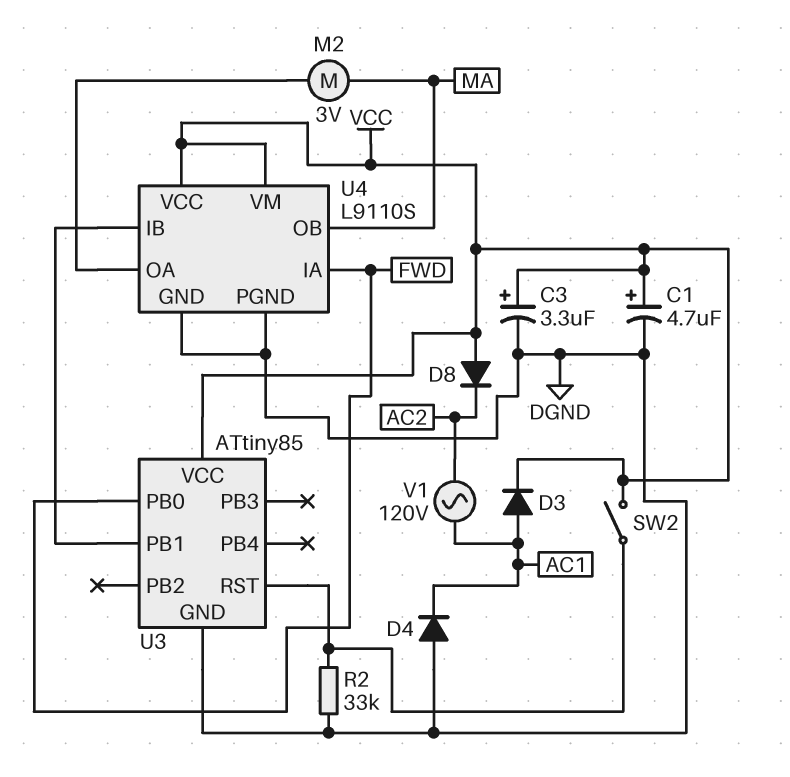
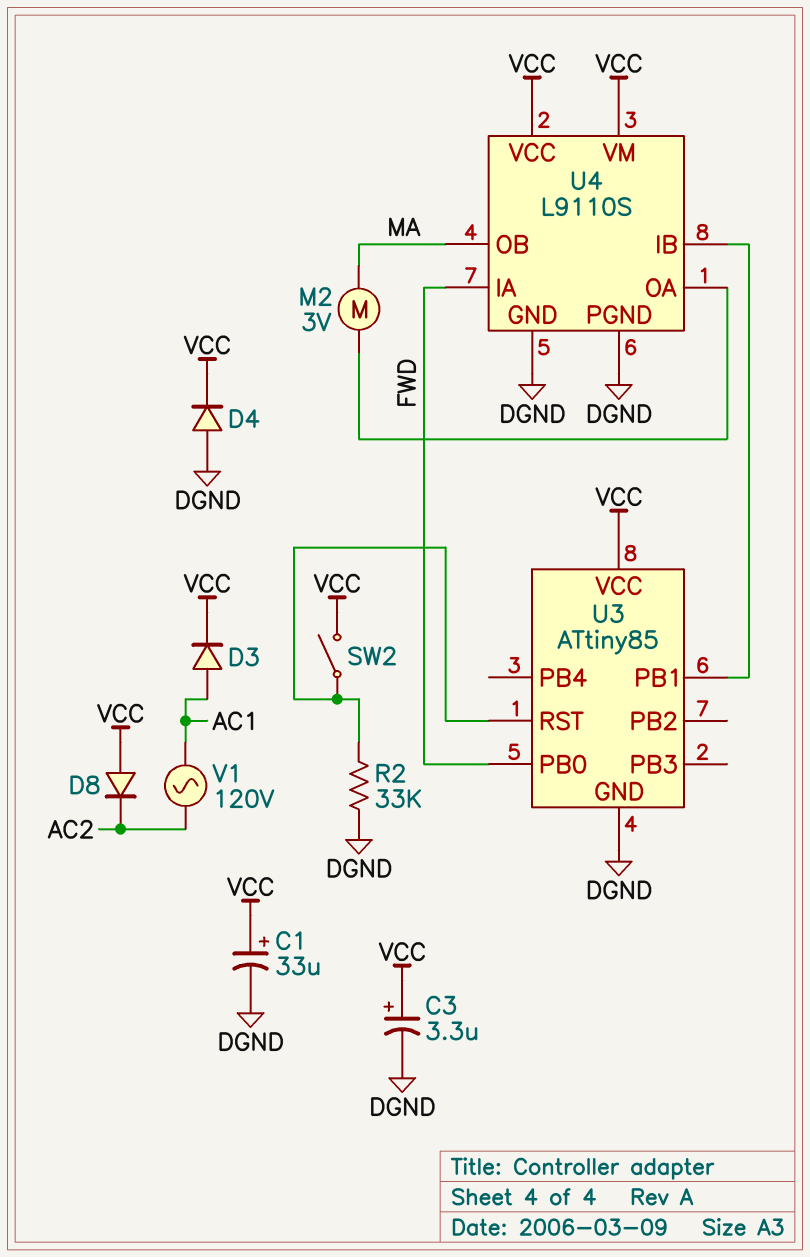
C1: 4.7uF (plus VCC, minus DGND) -> 33uF (plus VCC, minus DGND)
D4: diode (A DGND, K AC1) -> diode (A DGND, K VCC)

